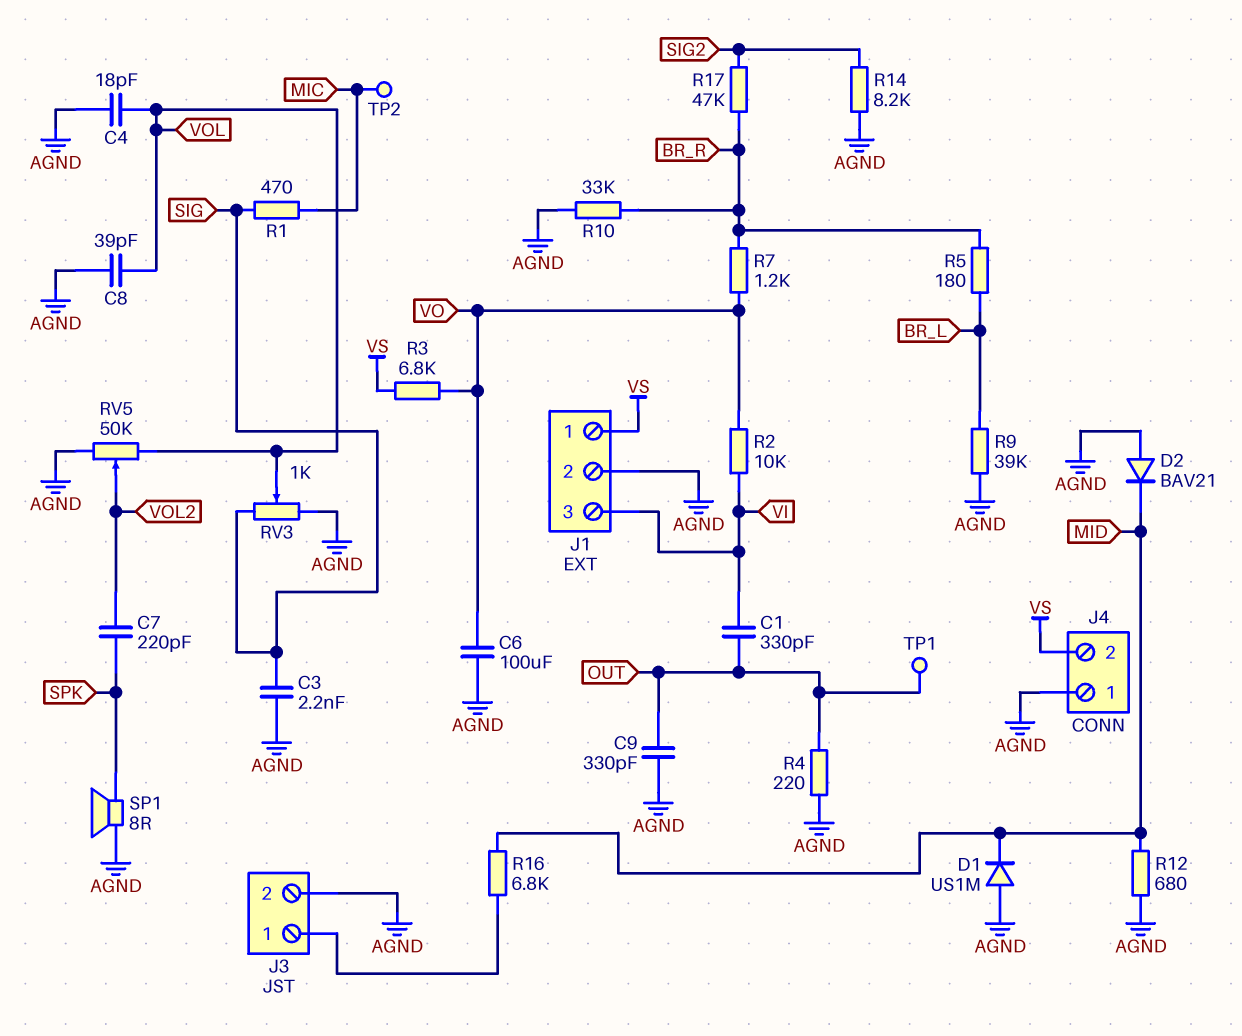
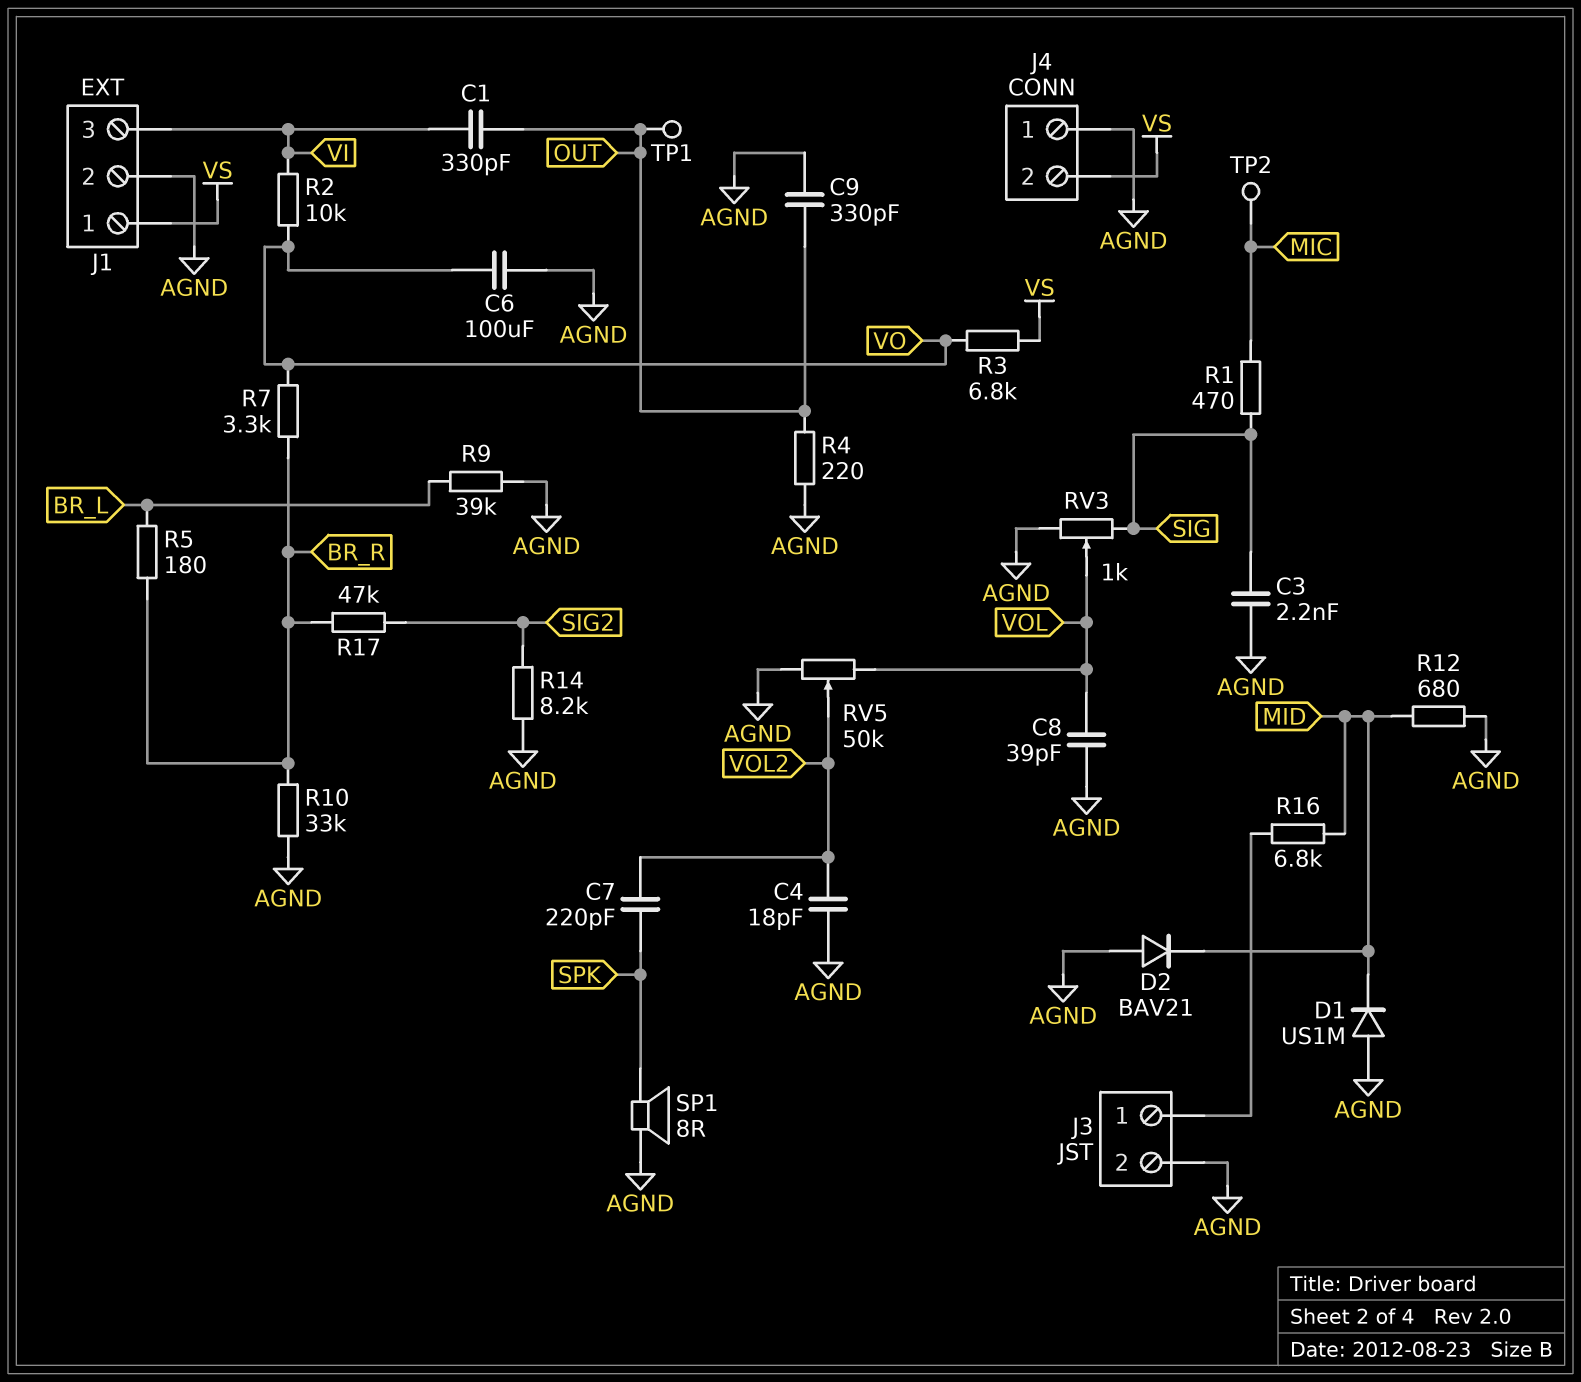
C4: 18pF (AGND, VOL) -> 18pF (AGND, VOL2)
R7: 1.2k (BR_R, VO) -> 3.3k (BR_R, VO)

